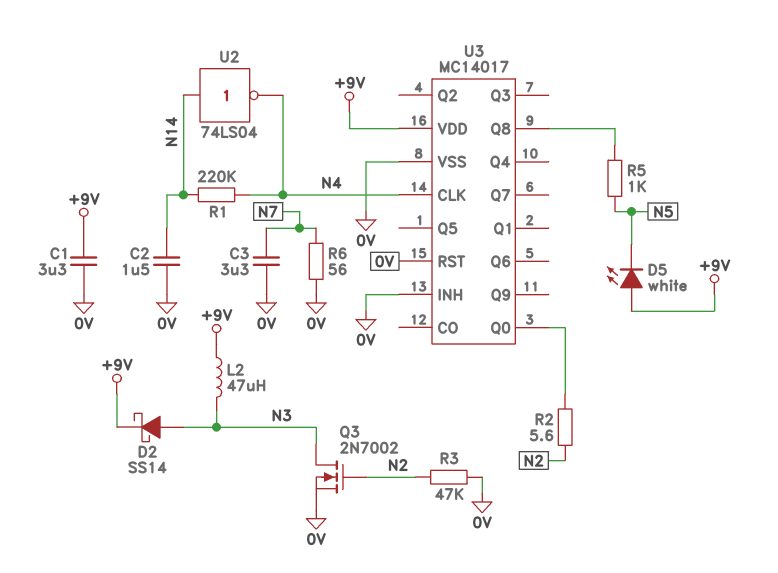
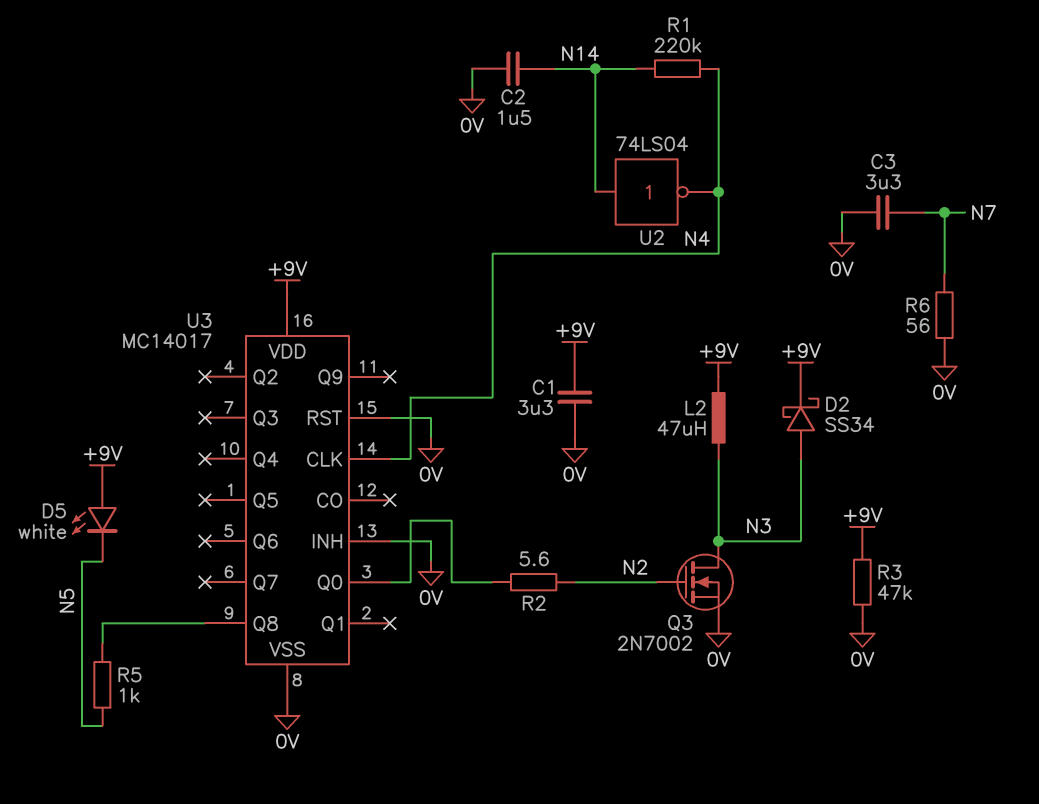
D2: schottky SS14 (A N3, K +9V) -> schottky SS34 (A N3, K +9V)
R3: 47k (0V, N2) -> 47k (+9V, 0V)

